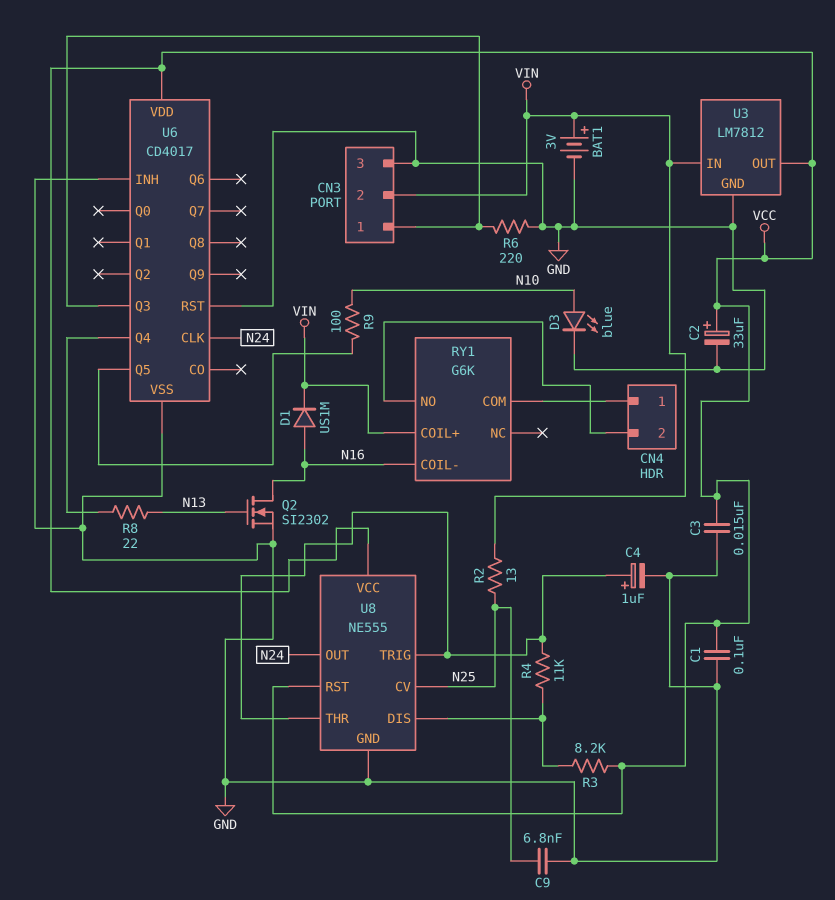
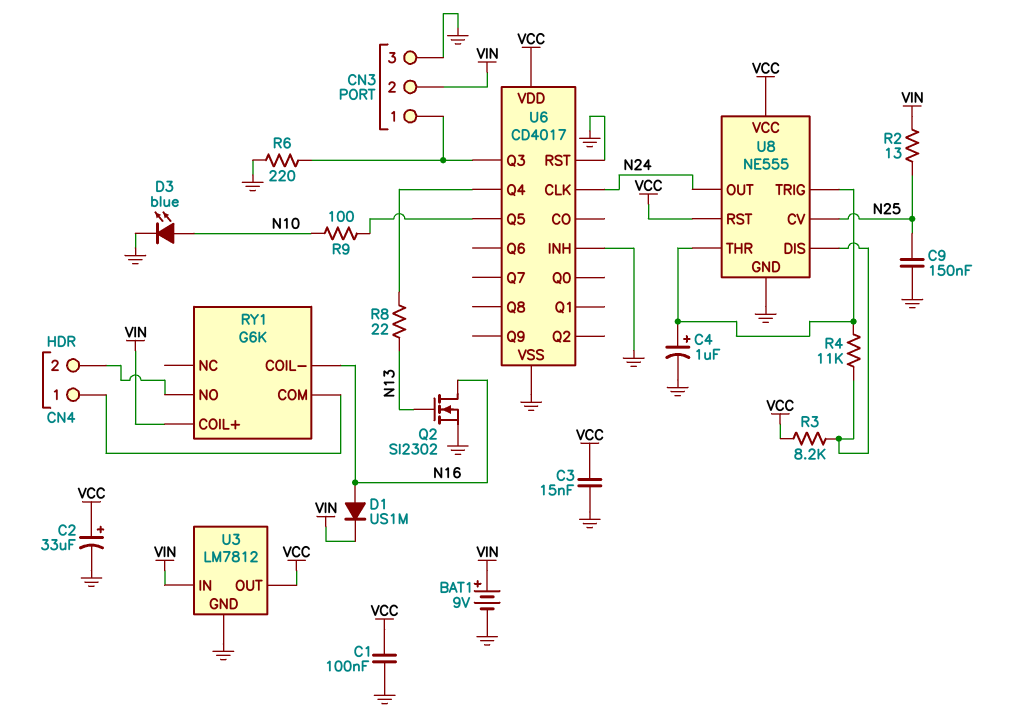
BAT1: 3V (plus VIN, minus GND) -> 9V (plus VIN, minus GND)
C9: 6.8nF (GND, N25) -> 150nF (GND, N25)

